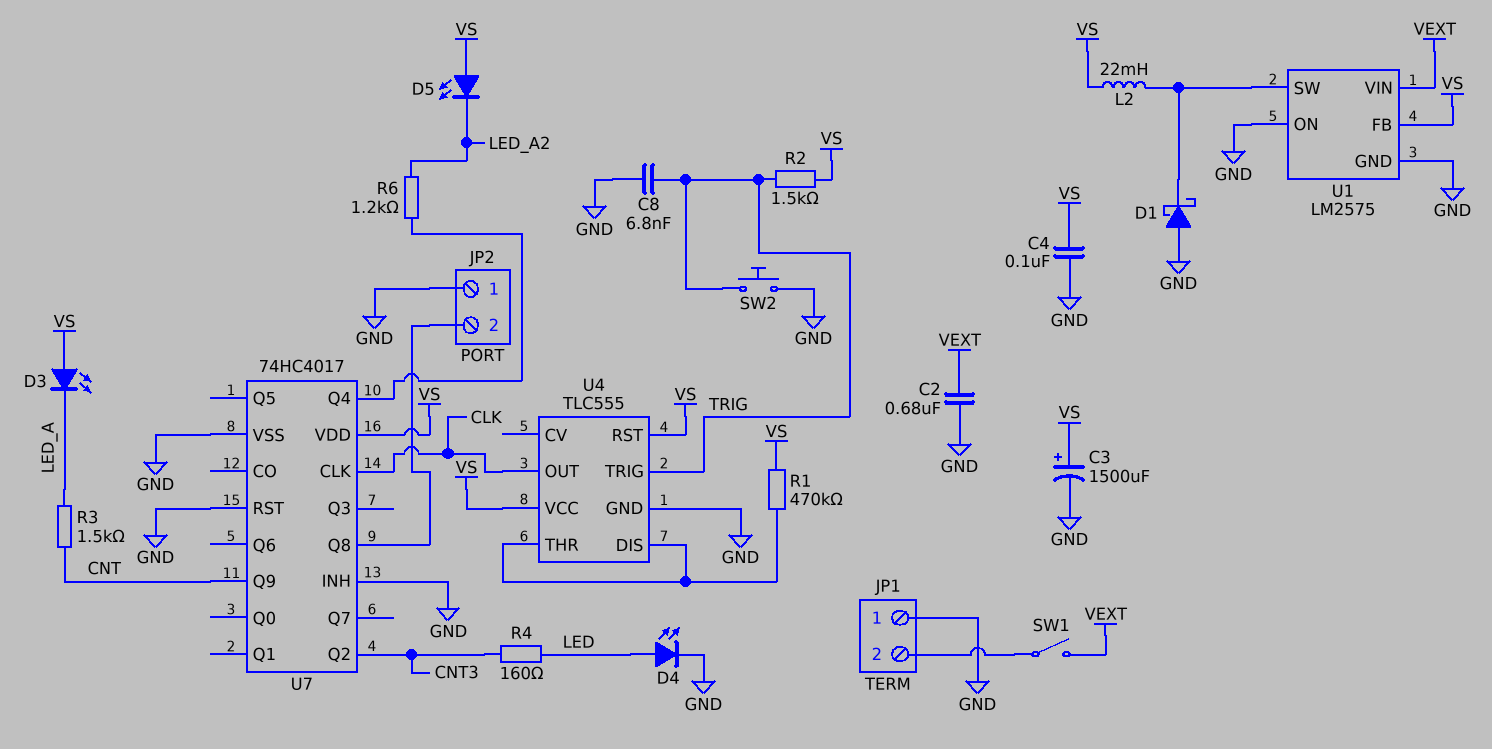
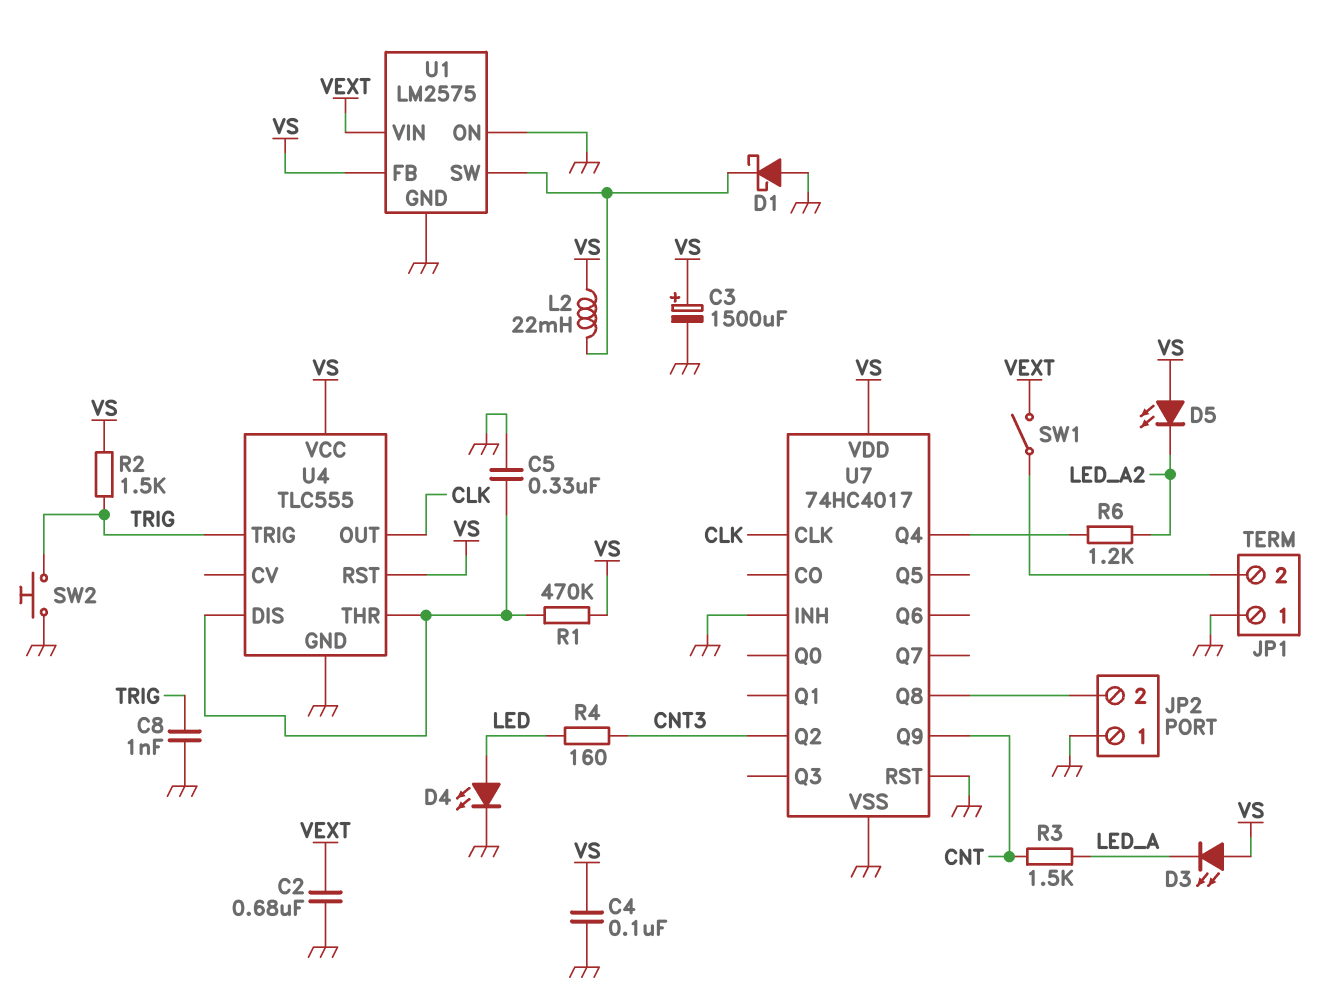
C5: none -> 330nF (GND, U4/DIS)
C8: 6.8nF (GND, TRIG) -> 1nF (GND, TRIG)

